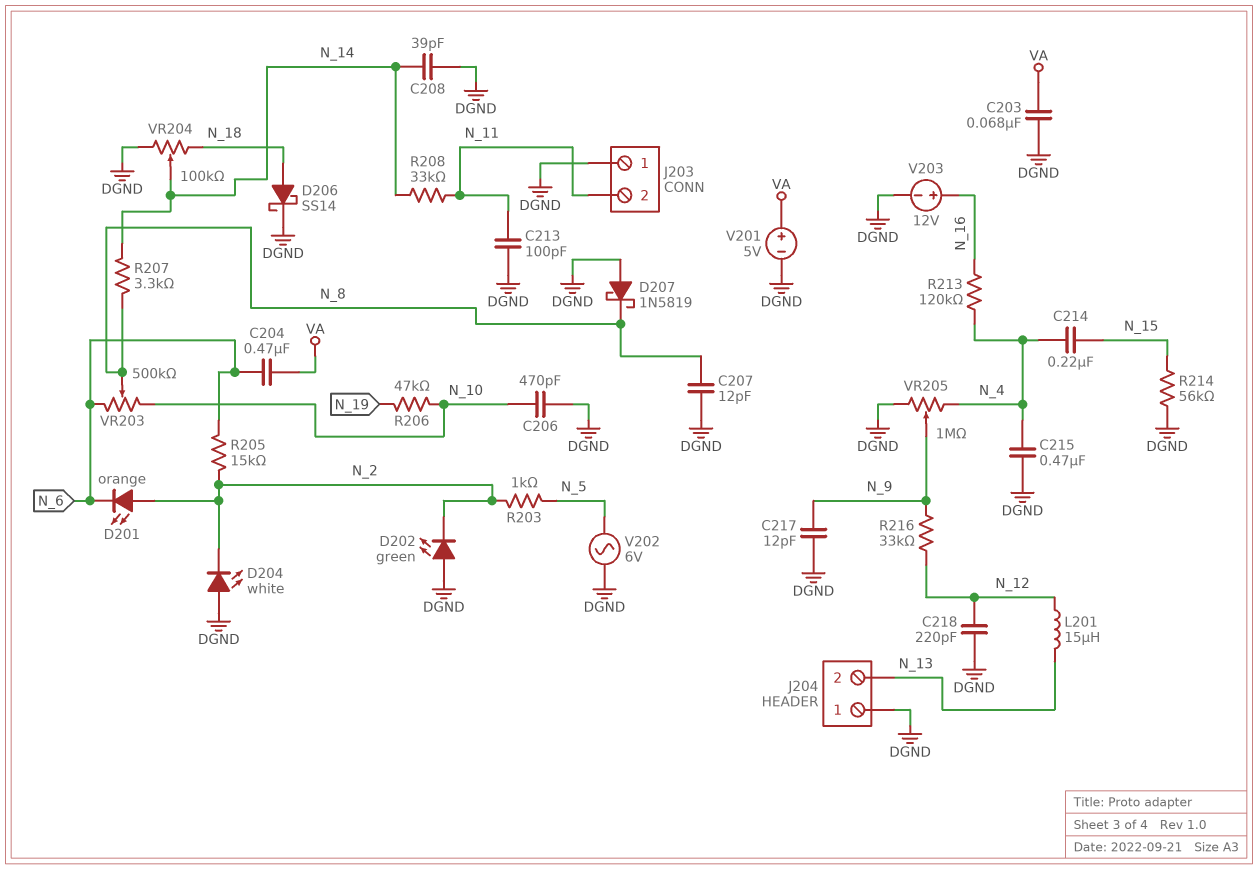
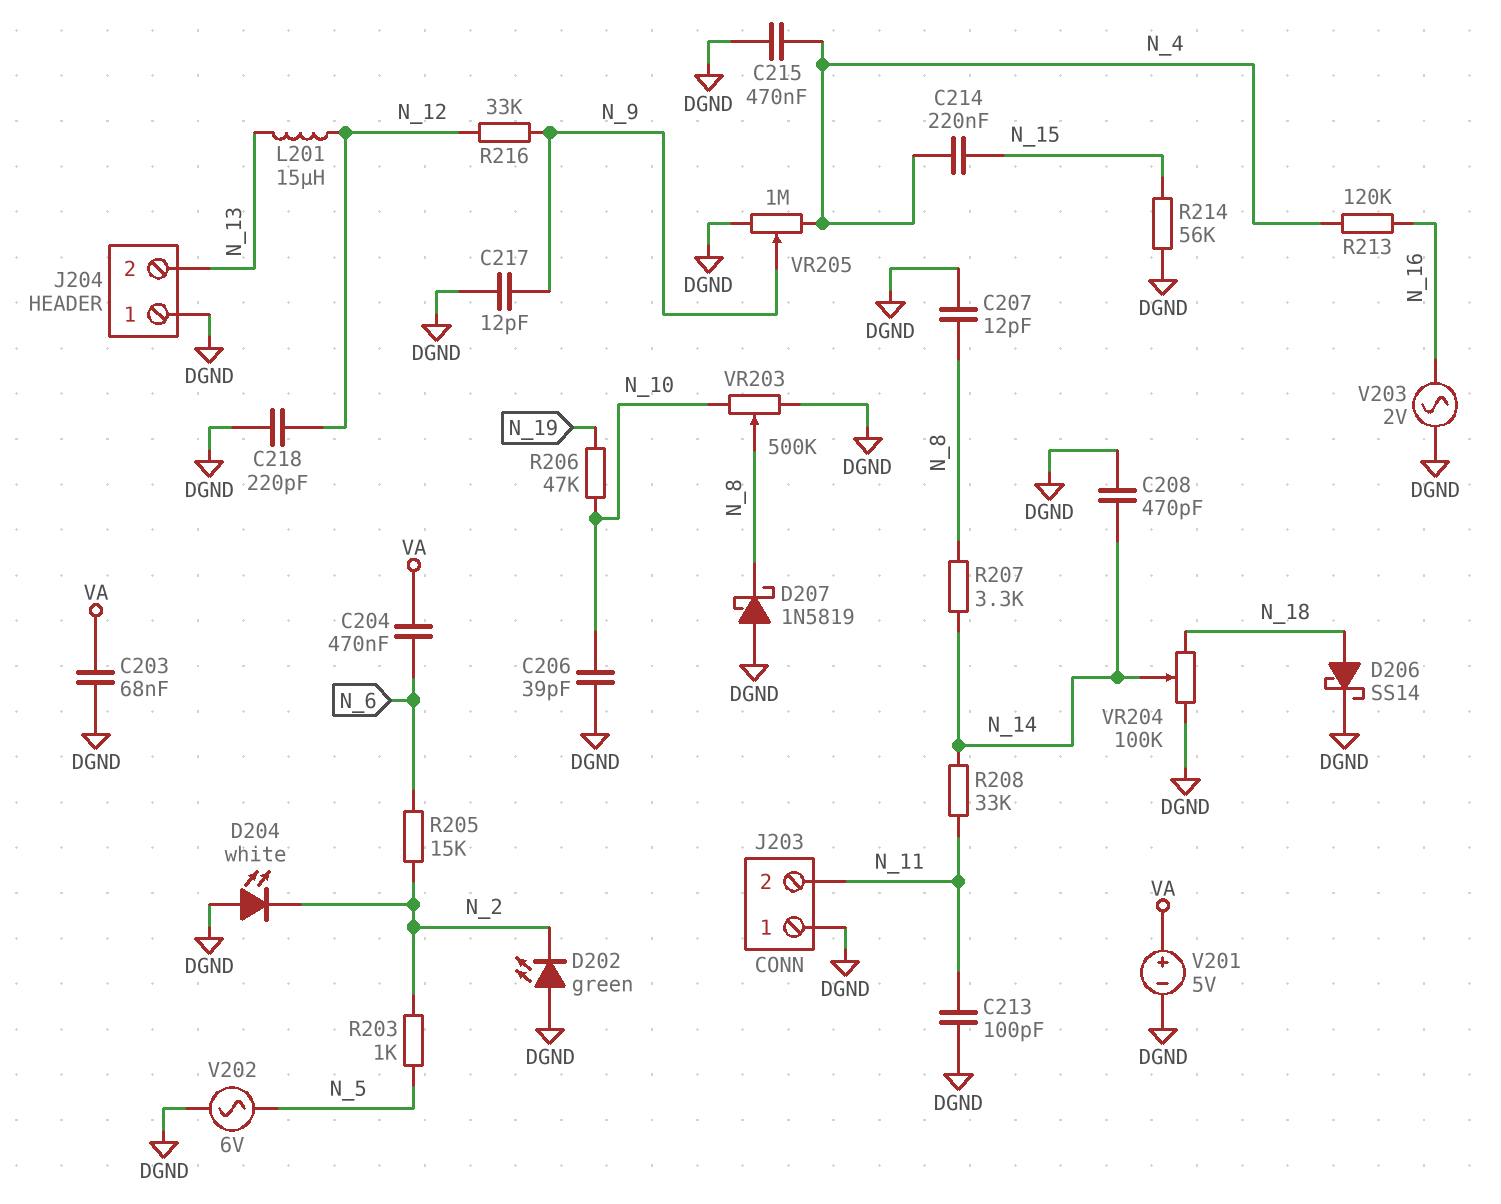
C206: 470pF (DGND, N_10) -> 39pF (DGND, N_10)
C208: 39pF (DGND, N_14) -> 470pF (DGND, N_14)
D201: LED orange (A N_2, K N_6) -> none
V203: 12V (plus N_16, minus DGND) -> AC 2V (DGND, N_16)
VR203: 500k (N_6, N_10, wiper N_8) -> 500k (DGND, N_10, wiper N_8)

